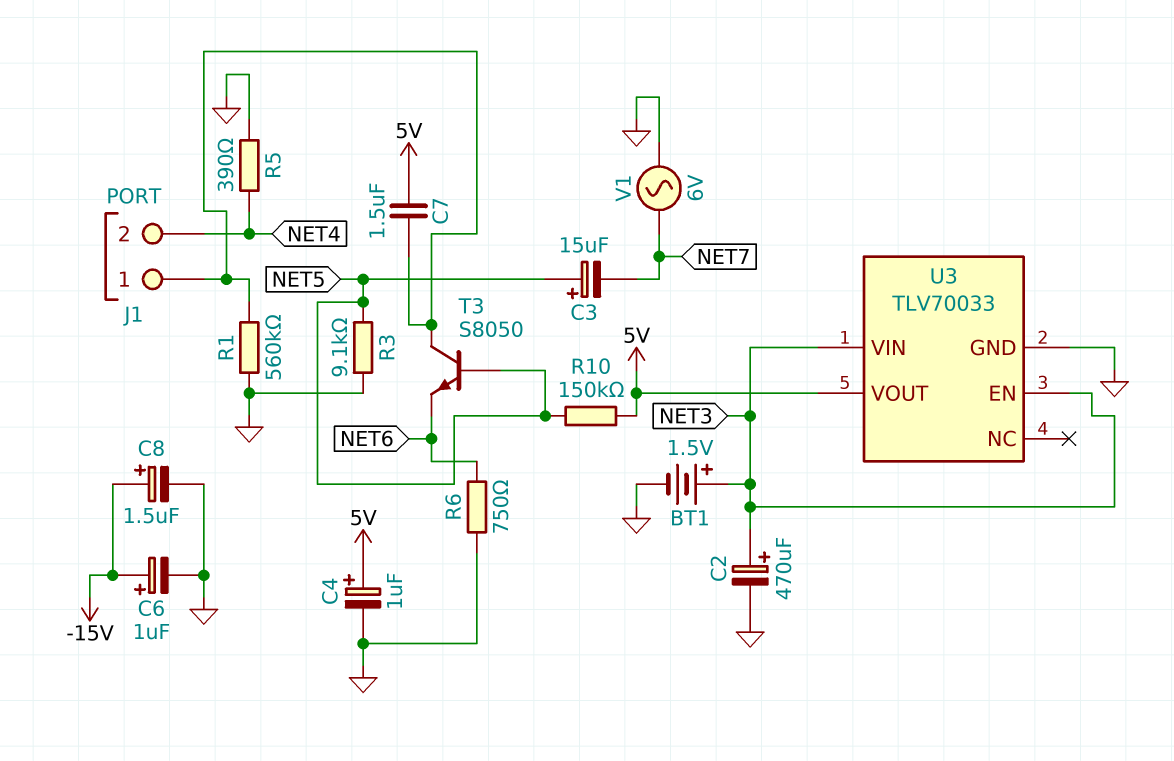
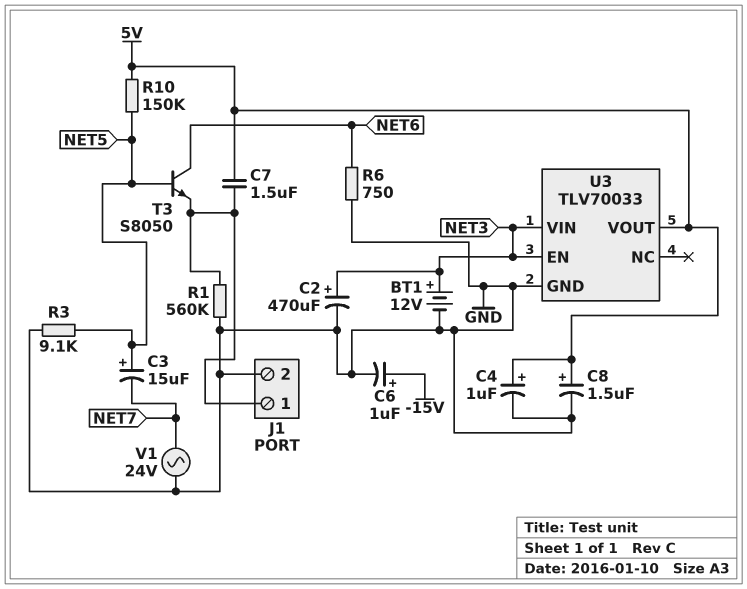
BT1: 1.5V (plus NET3, minus GND) -> 12V (plus NET3, minus GND)
C8: 1.5uF (plus -15V, minus GND) -> 1.5uF (plus 5V, minus GND)
J1 pin 2: NET4 -> GND
R5: 390 (GND, NET4) -> none
T3: NPN S8050 (B NET5, C J1/1, E NET6) -> NPN S8050 (B NET5, C NET6, E J1/1)
V1: AC 6V (GND, NET7) -> AC 24V (GND, NET7)

